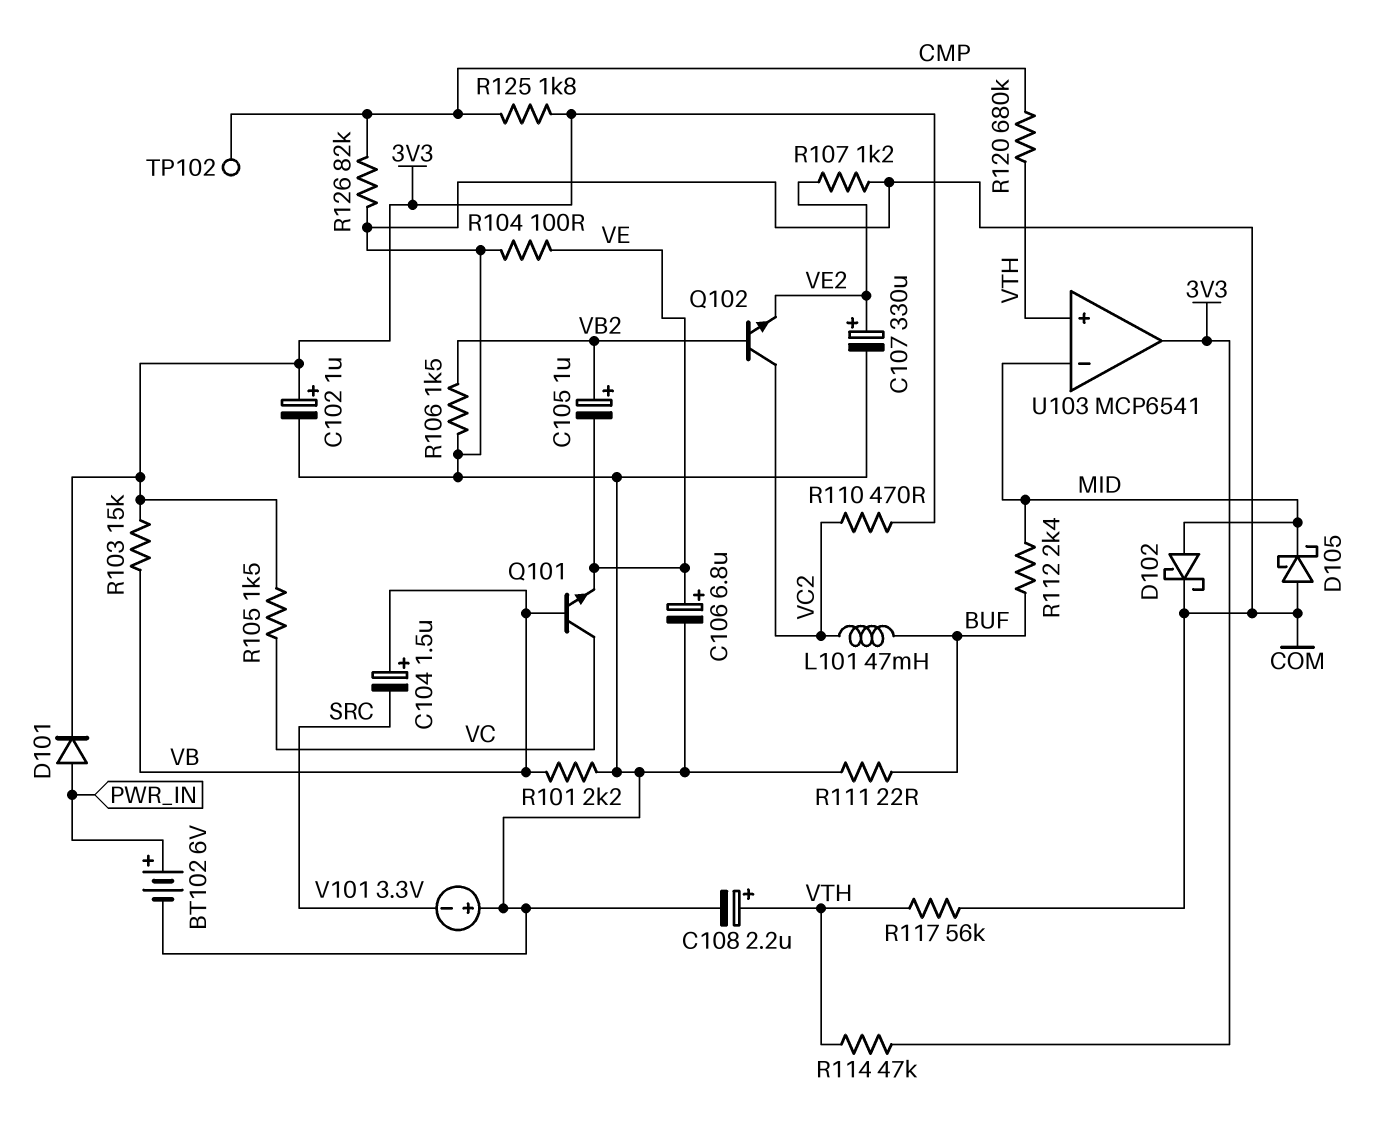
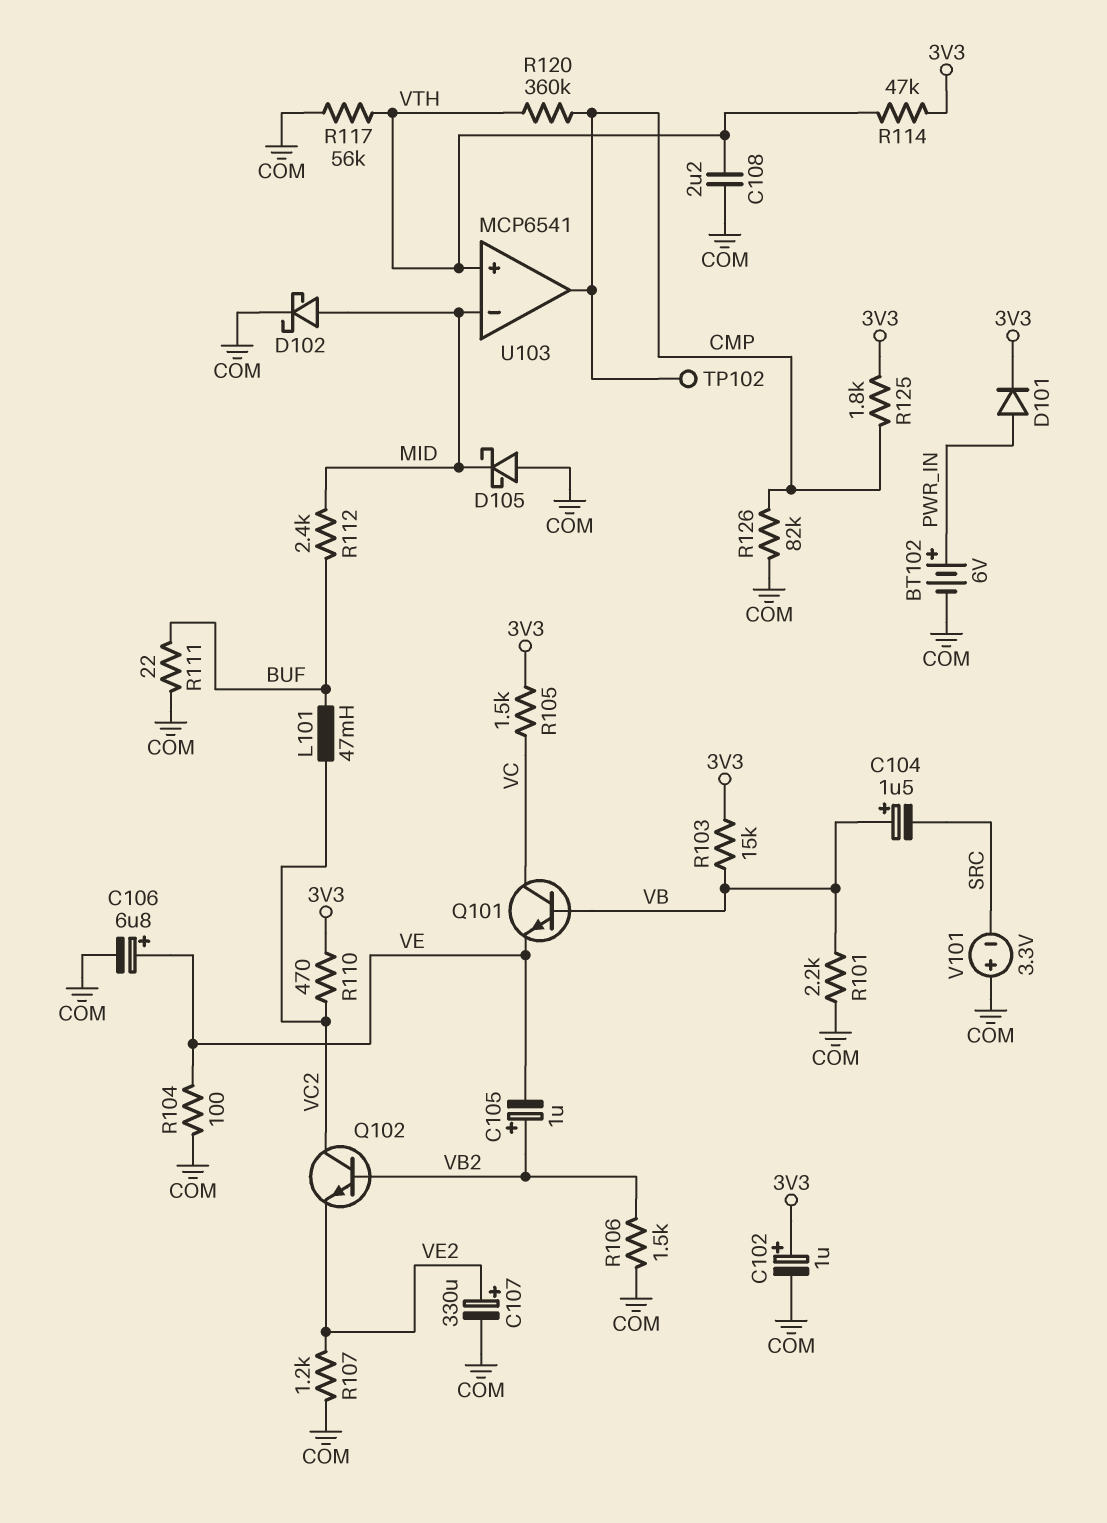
C108: 2.2uF (plus VTH, minus COM) -> 2.2uF (COM, VTH)
R120: 680k (CMP, VTH) -> 360k (CMP, VTH)
U103 pin out: 3V3 -> CMP

